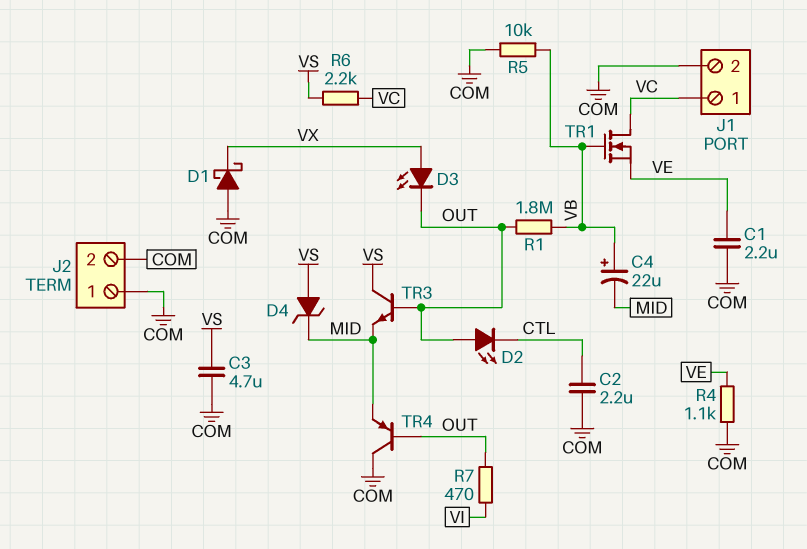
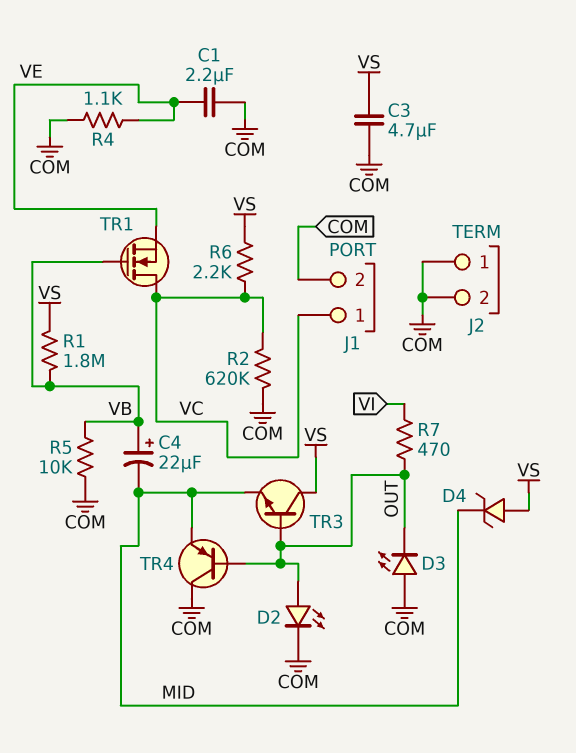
C2: 2.2uF (COM, CTL) -> none
D1: schottky (A COM, K VX) -> none
D2: LED (A OUT, K CTL) -> LED (A OUT, K COM)
D3: LED (A VX, K OUT) -> LED (A COM, K OUT)
R1: 1.8M (OUT, VB) -> 1.8M (VB, VS)
R2: none -> 620k (COM, VC)

